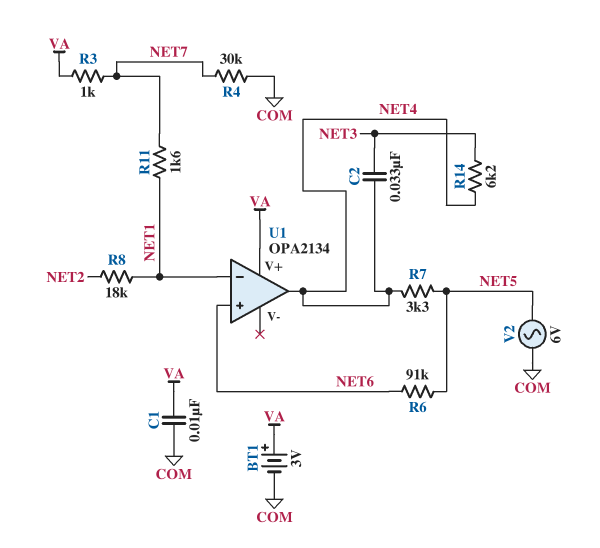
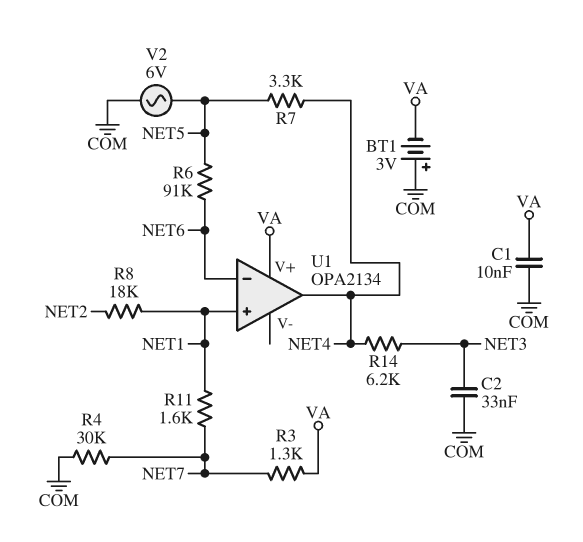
BT1: 3V (plus VA, minus COM) -> 3V (plus COM, minus VA)
C2: 33nF (NET3, NET4) -> 33nF (COM, NET3)
R3: 1k (NET7, VA) -> 1.3k (NET7, VA)
U1 pin in+: NET6 -> NET1
U1 pin in-: NET1 -> NET6

